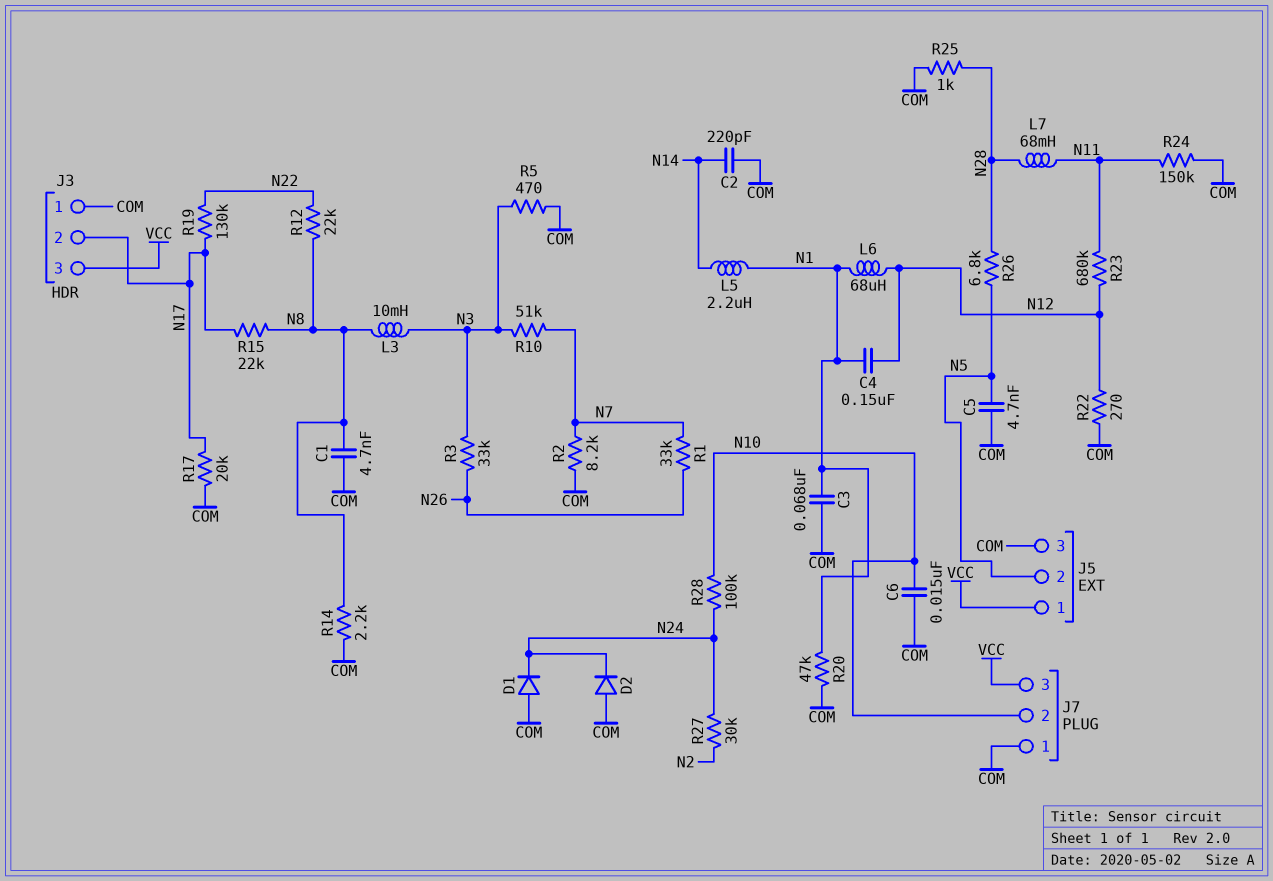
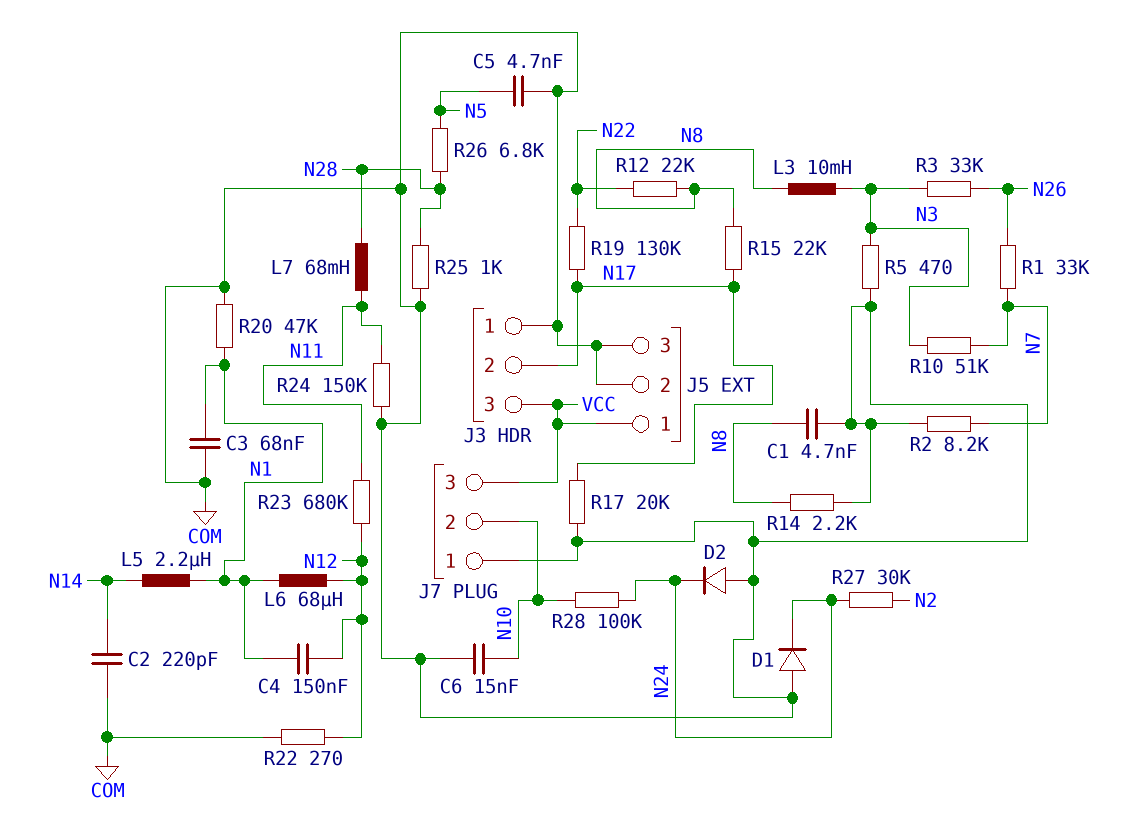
J5 pin 2: N5 -> COM

